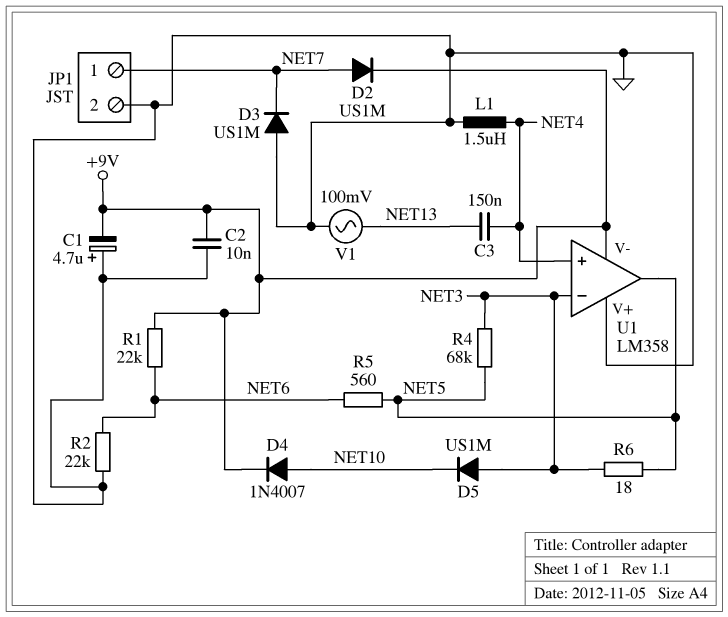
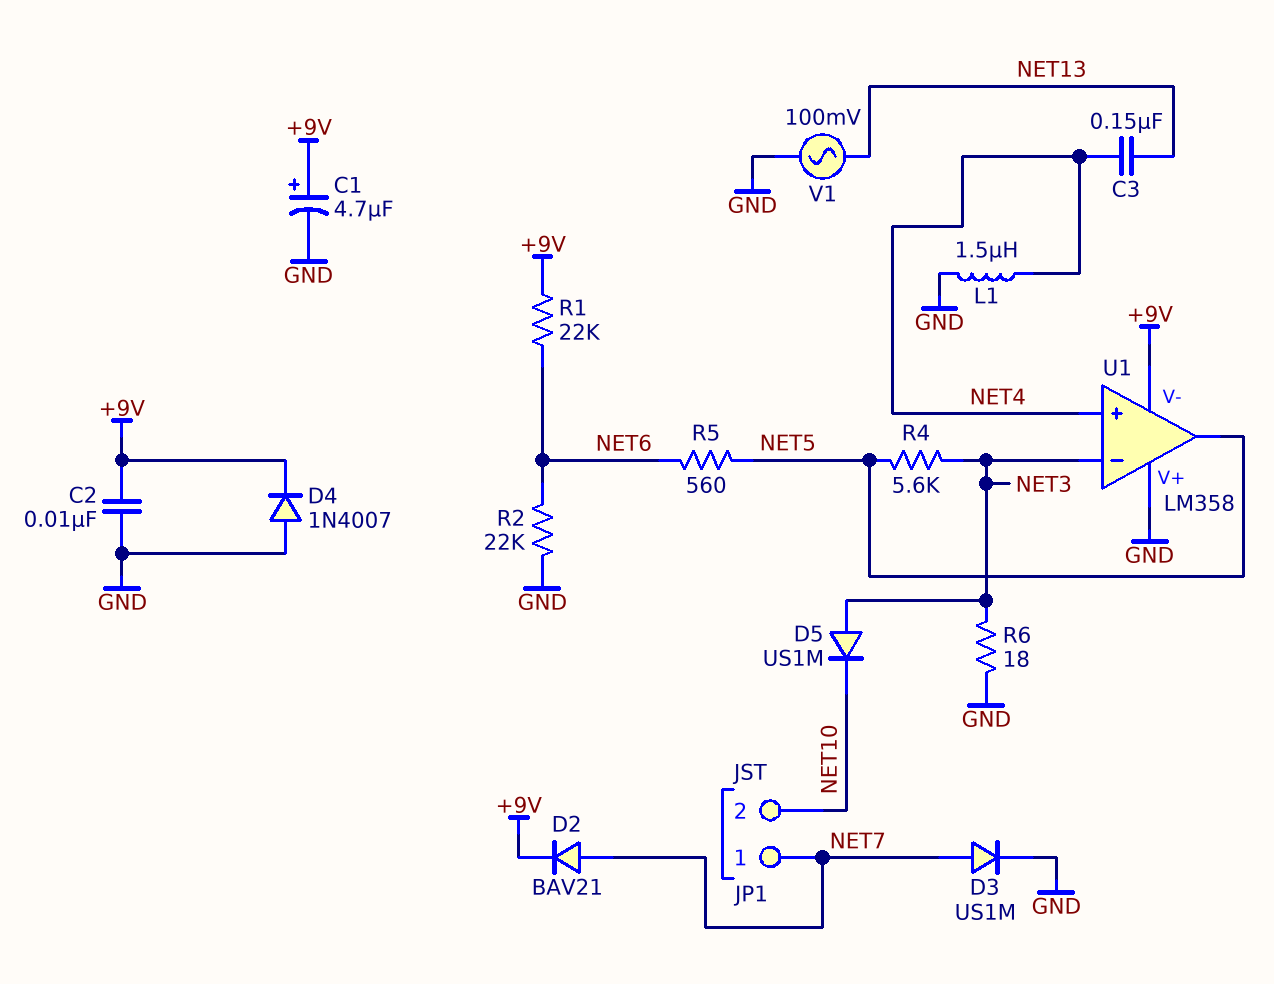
C1: 4.7uF (plus GND, minus +9V) -> 4.7uF (plus +9V, minus GND)
D2: diode US1M (A NET7, K +9V) -> diode BAV21 (A NET7, K +9V)
D3: diode US1M (A GND, K NET7) -> diode US1M (A NET7, K GND)
D4: diode 1N4007 (A NET10, K +9V) -> diode 1N4007 (A GND, K +9V)
JP1 pin 2: GND -> NET10
R4: 68k (NET3, NET5) -> 5.6k (NET3, NET5)
R6: 18 (NET3, NET5) -> 18 (GND, NET3)

